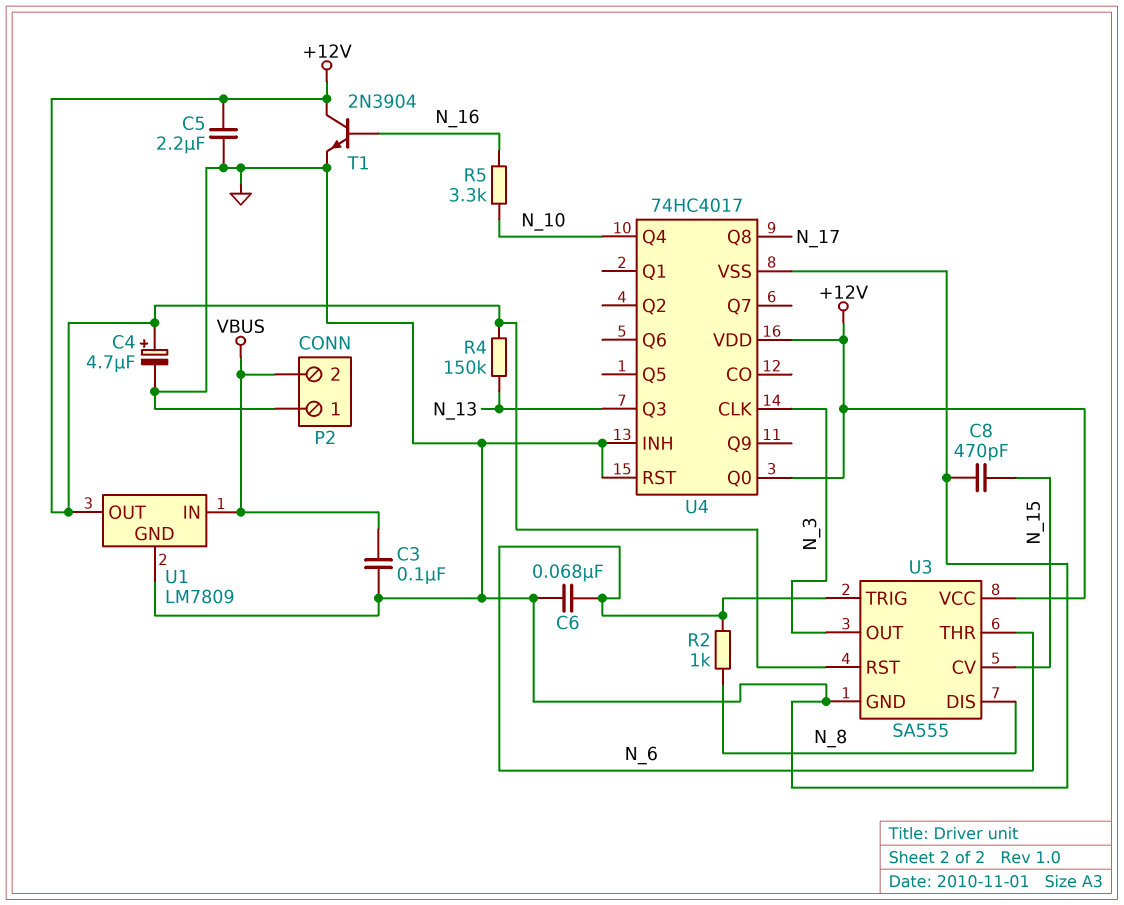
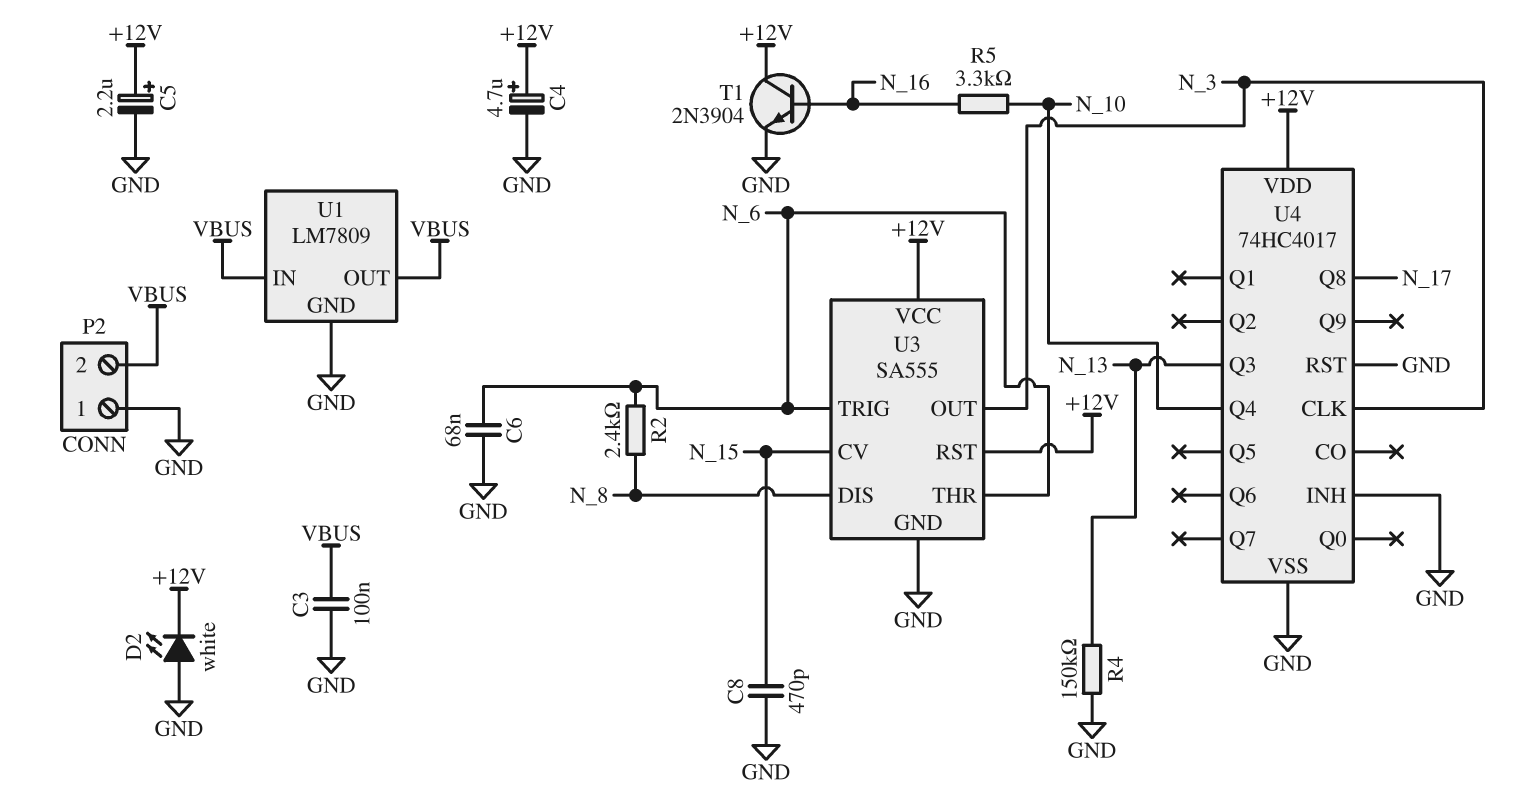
C5: 2.2uF (+12V, GND) -> 2.2uF (plus +12V, minus GND)
D2: none -> LED white (A GND, K +12V)
R2: 1k (N_6, N_8) -> 2.4k (N_6, N_8)
R4: 150k (+12V, N_13) -> 150k (GND, N_13)
U1 pin OUT: +12V -> VBUS
U4 pin Q0: +12V -> none

